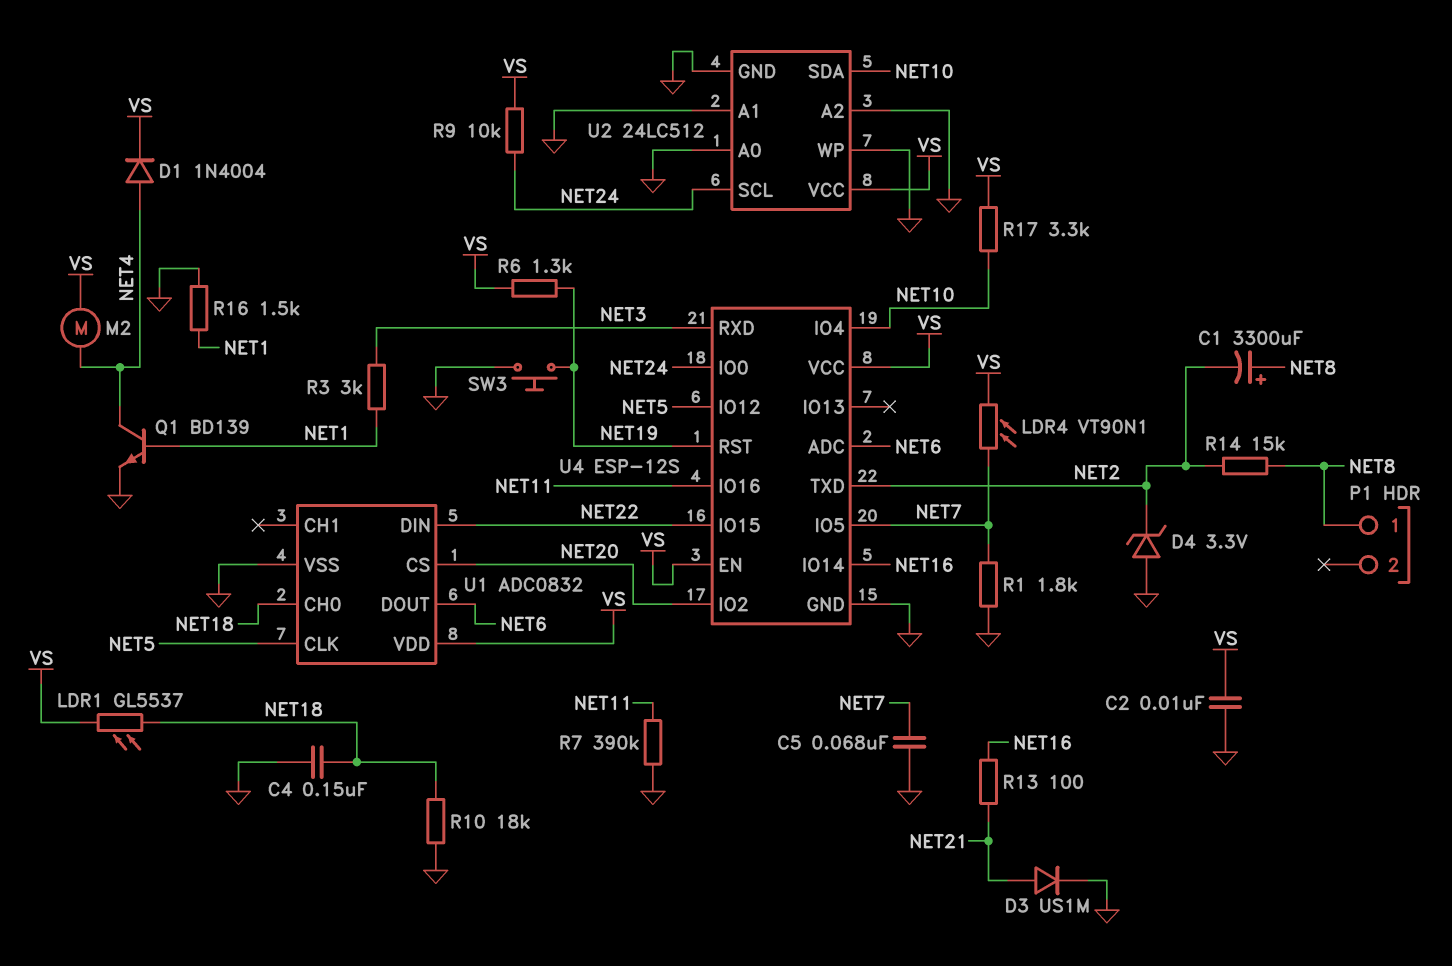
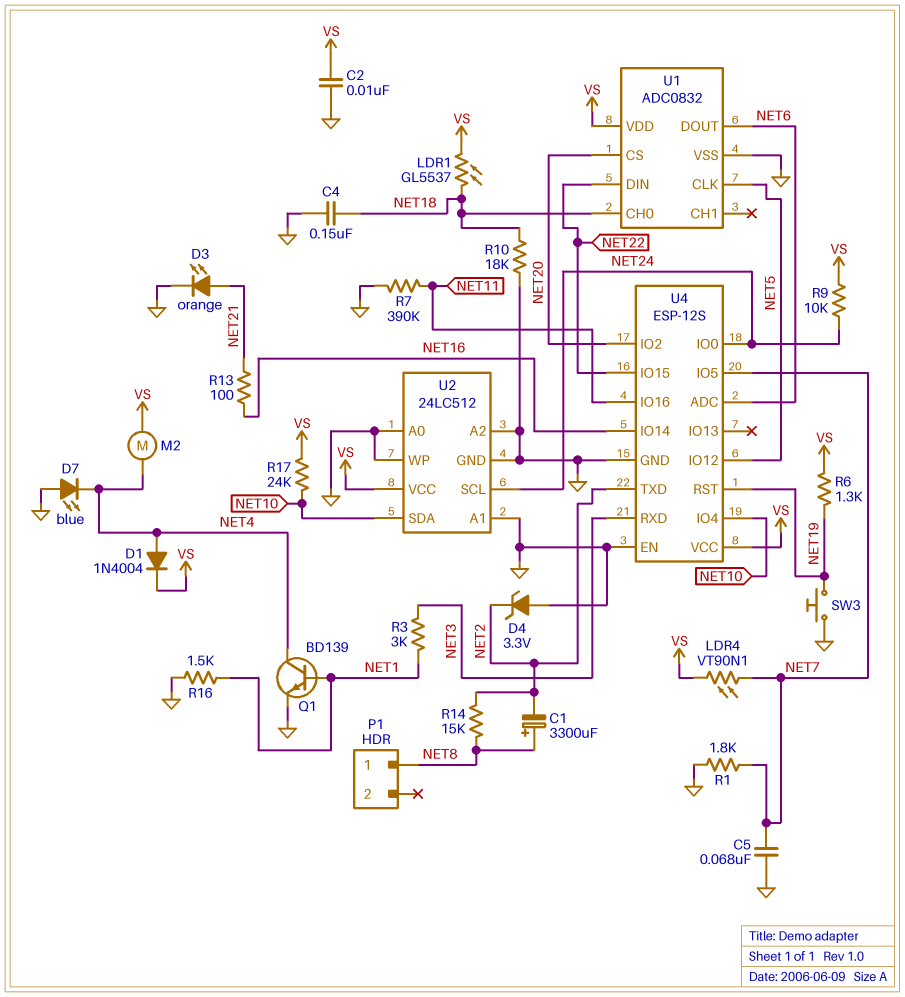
D3: diode US1M (A NET21, K GND) -> LED orange (A NET21, K GND)
D7: none -> LED blue (A GND, K NET4)
R17: 3.3k (NET10, VS) -> 24k (NET10, VS)
U4 pin EN: VS -> GND

